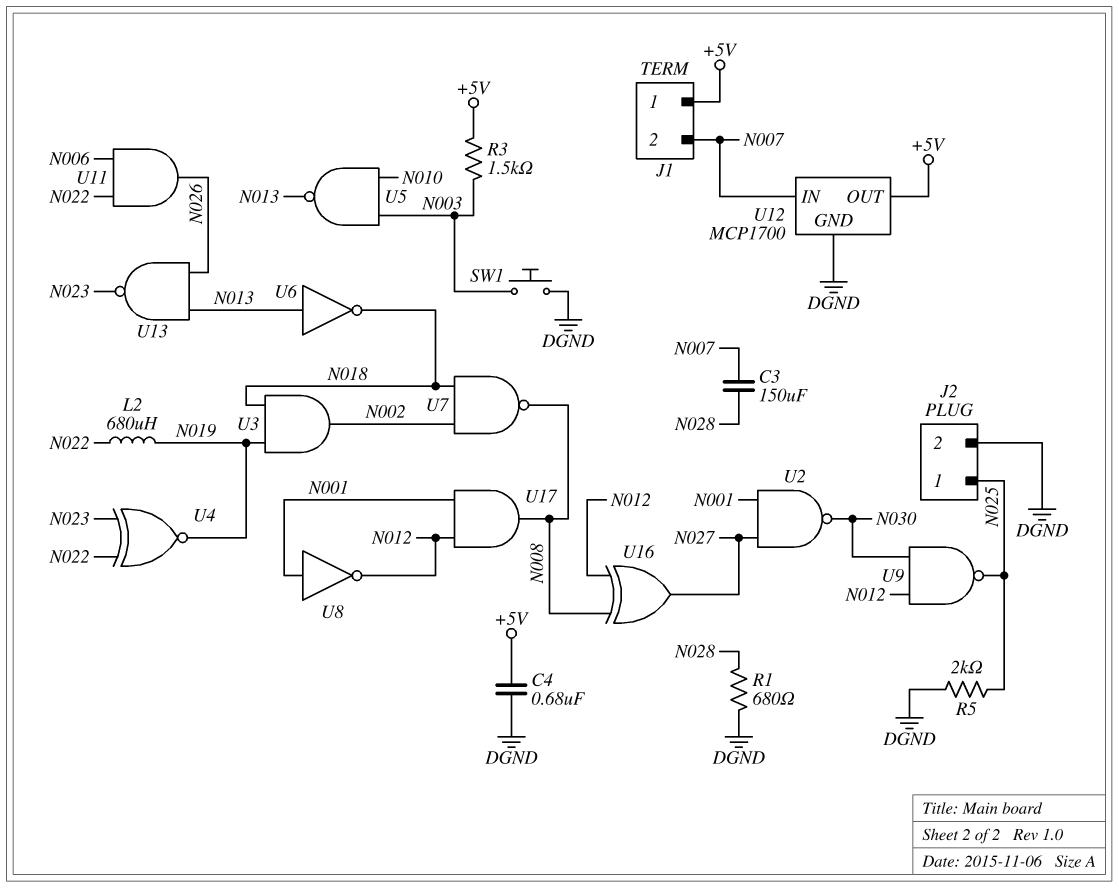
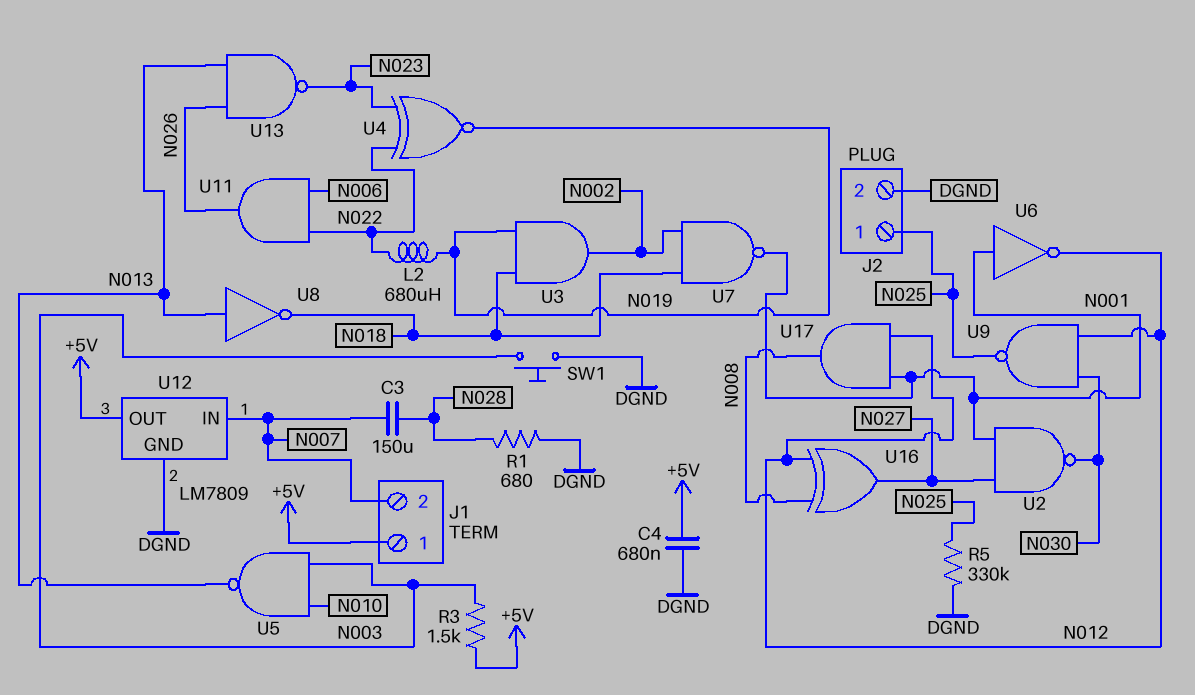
R5: 2k (DGND, N025) -> 330k (DGND, N025)
U6: NOT (in N013, out N018) -> NOT (in N001, out N012)
U7: NAND (in N002, in N018, out N008) -> NAND (in N002, in N018, out N001)
U8: NOT (in N001, out N012) -> NOT (in N013, out N018)
U12: MCP1700 -> LM7809

